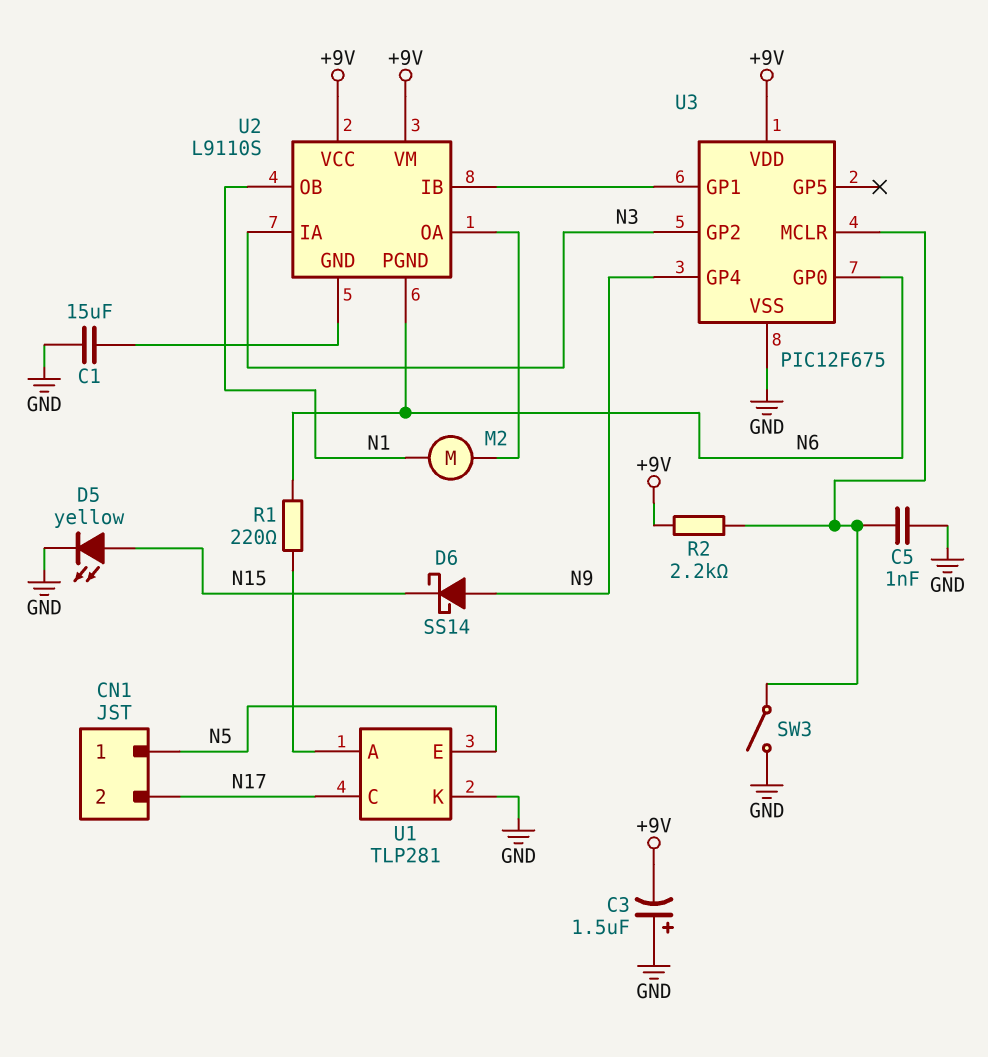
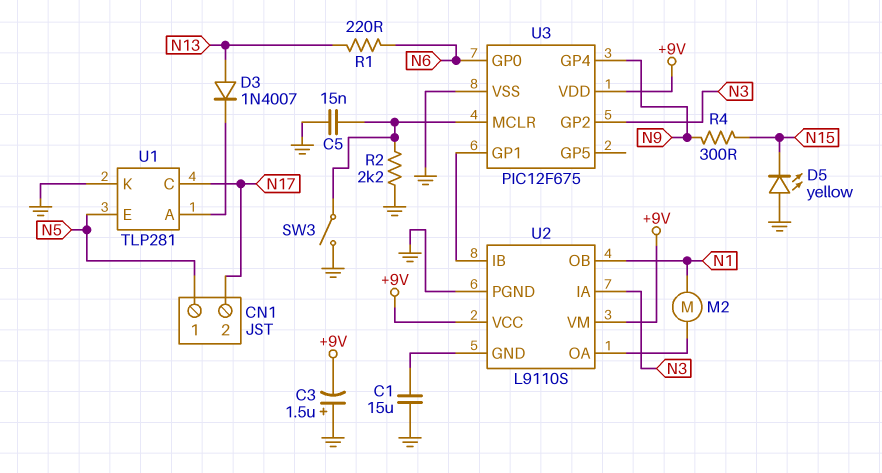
C5: 1nF (GND, U3/MCLR) -> 15nF (GND, U3/MCLR)
D3: none -> diode 1N4007 (A N13, K U1/A)
D5: LED yellow (A N15, K GND) -> LED yellow (A GND, K N15)
D6: schottky SS14 (A N9, K N15) -> none
R1: 220 (N6, U1/A) -> 220 (N6, N13)
R2: 2.2k (+9V, U3/MCLR) -> 2.2k (GND, U3/MCLR)
R4: none -> 300 (N9, N15)
U2 pin PGND: N6 -> GND

